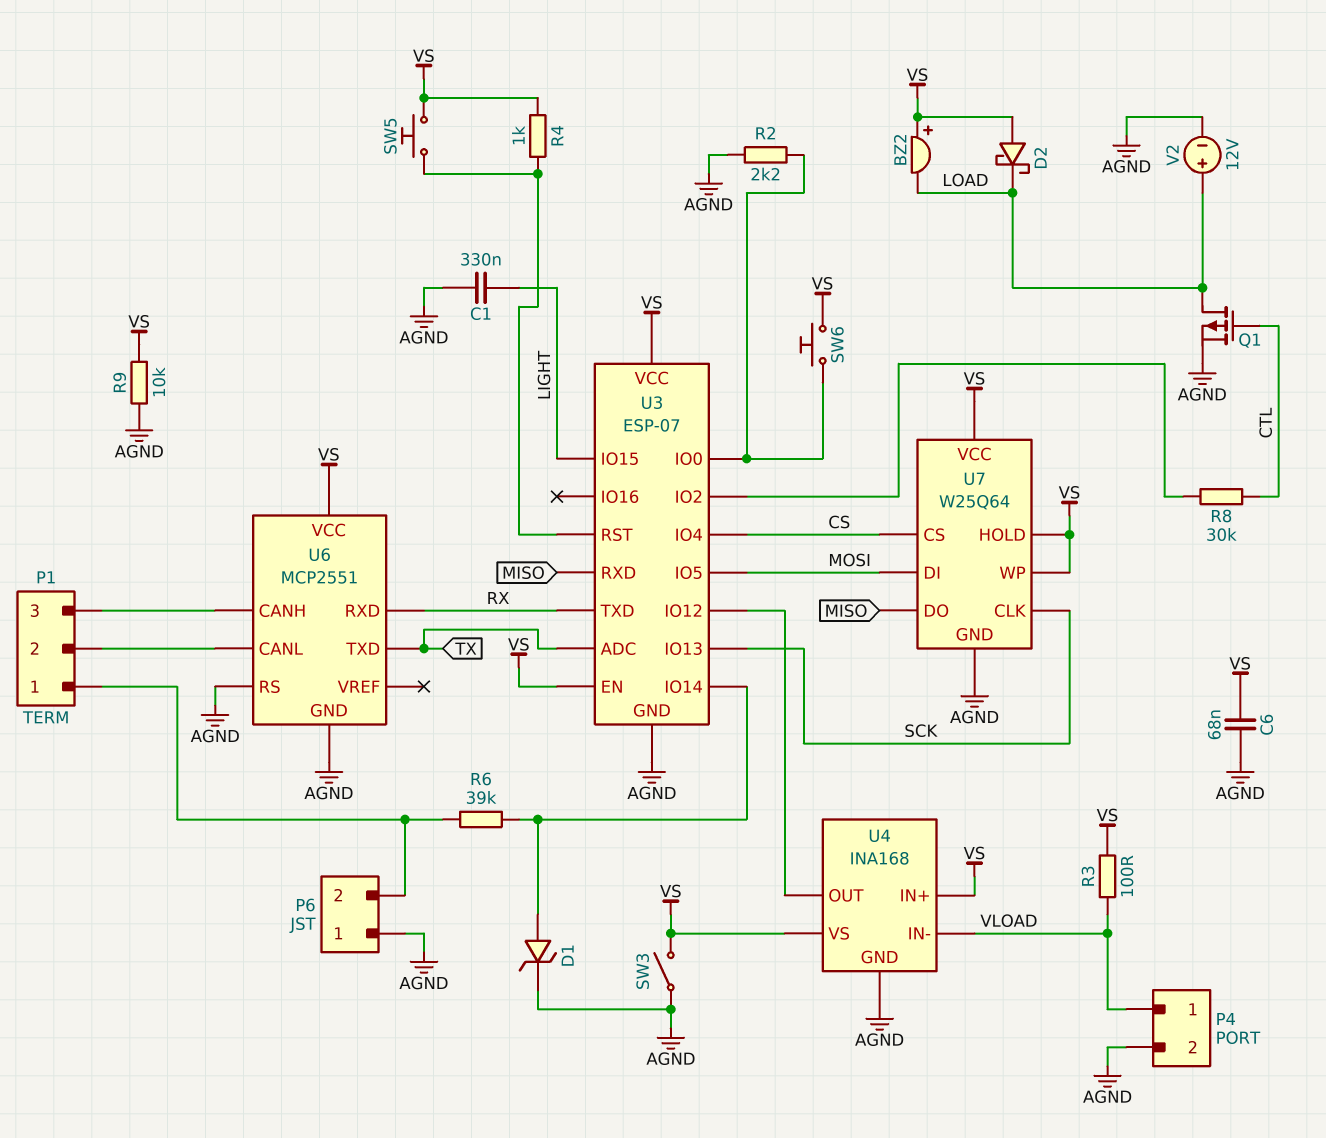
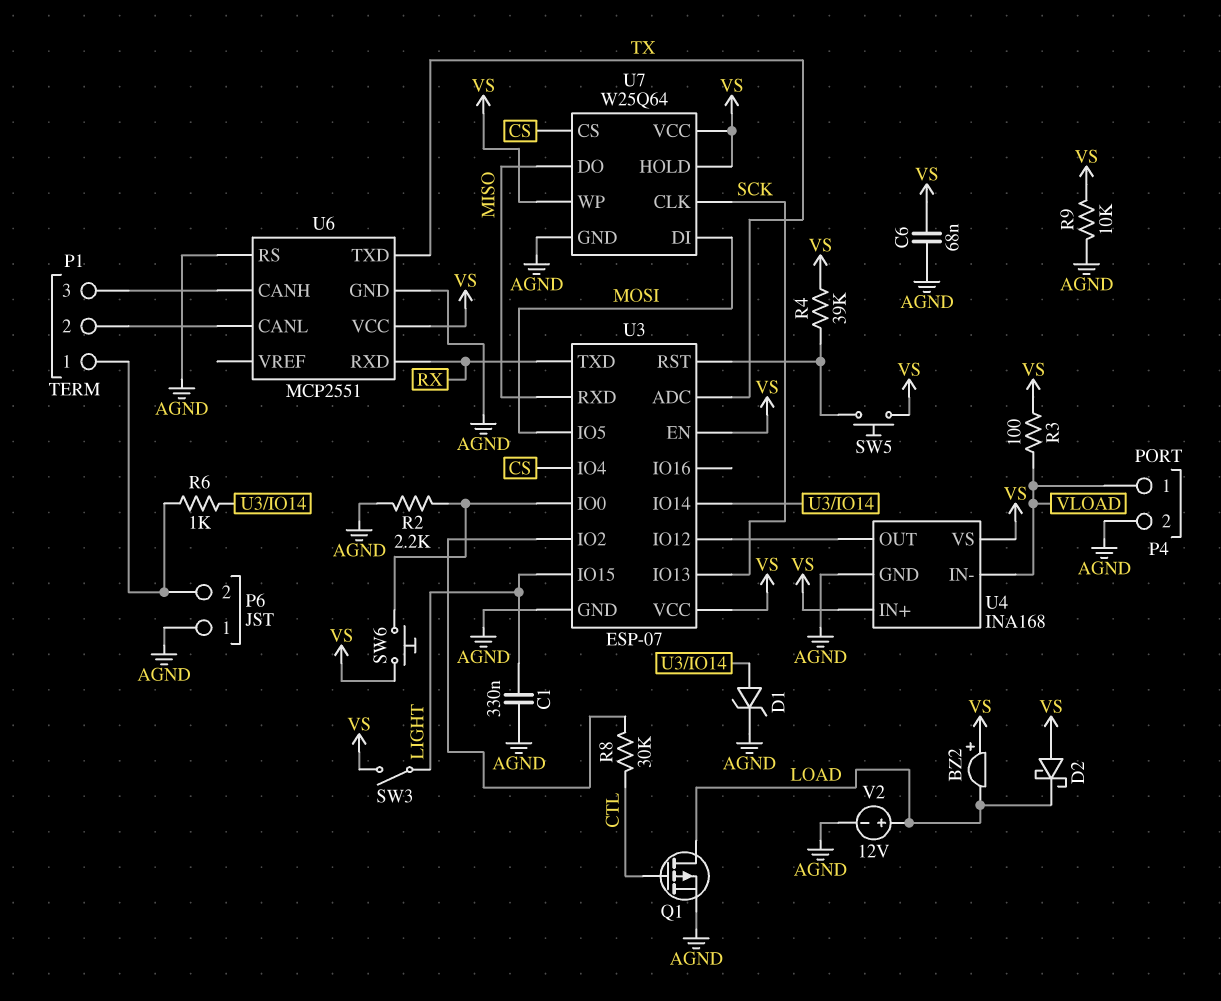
R4: 1k (U3/RST, VS) -> 39k (U3/RST, VS)
R6: 39k (P1/1, U3/IO14) -> 1k (P1/1, U3/IO14)
SW3: switch (AGND, VS) -> switch (LIGHT, VS)

